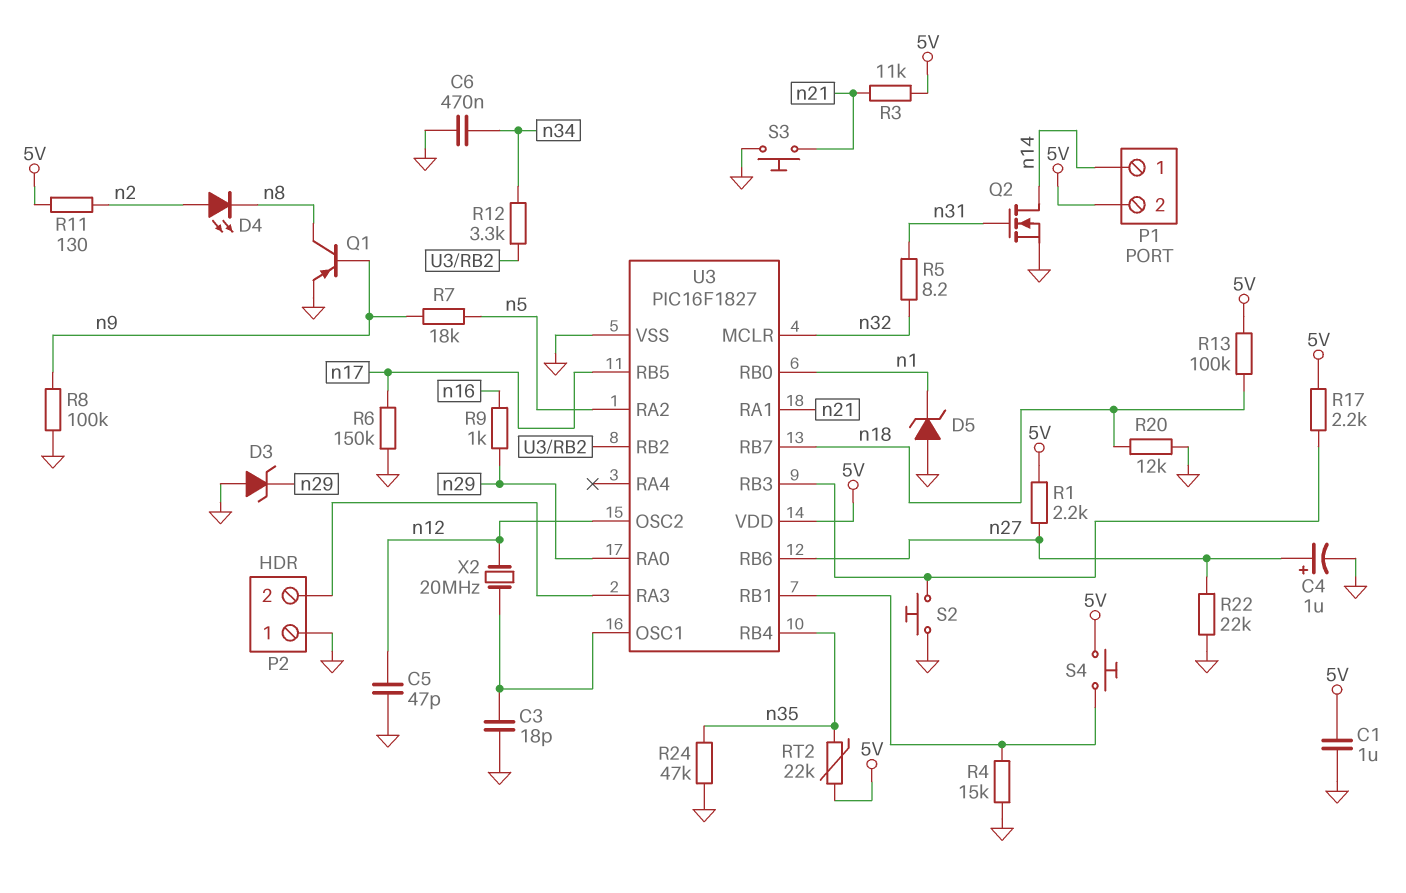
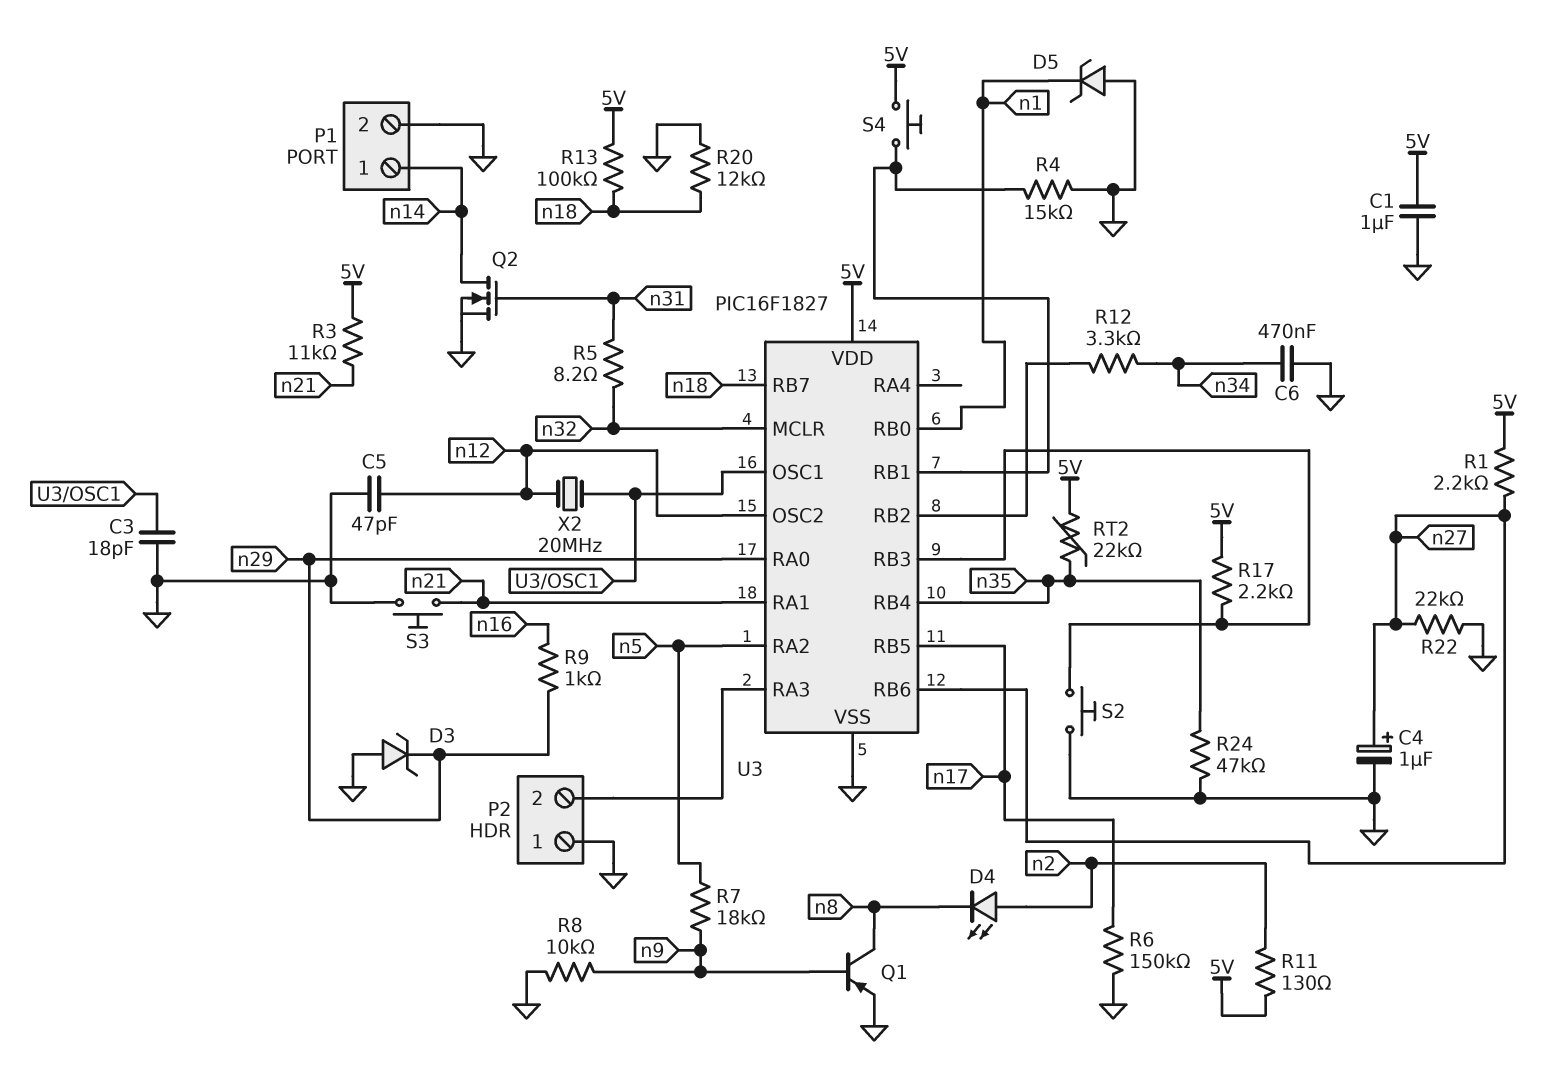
P1 pin 2: 5V -> GND
R8: 100k (GND, n9) -> 10k (GND, n9)

